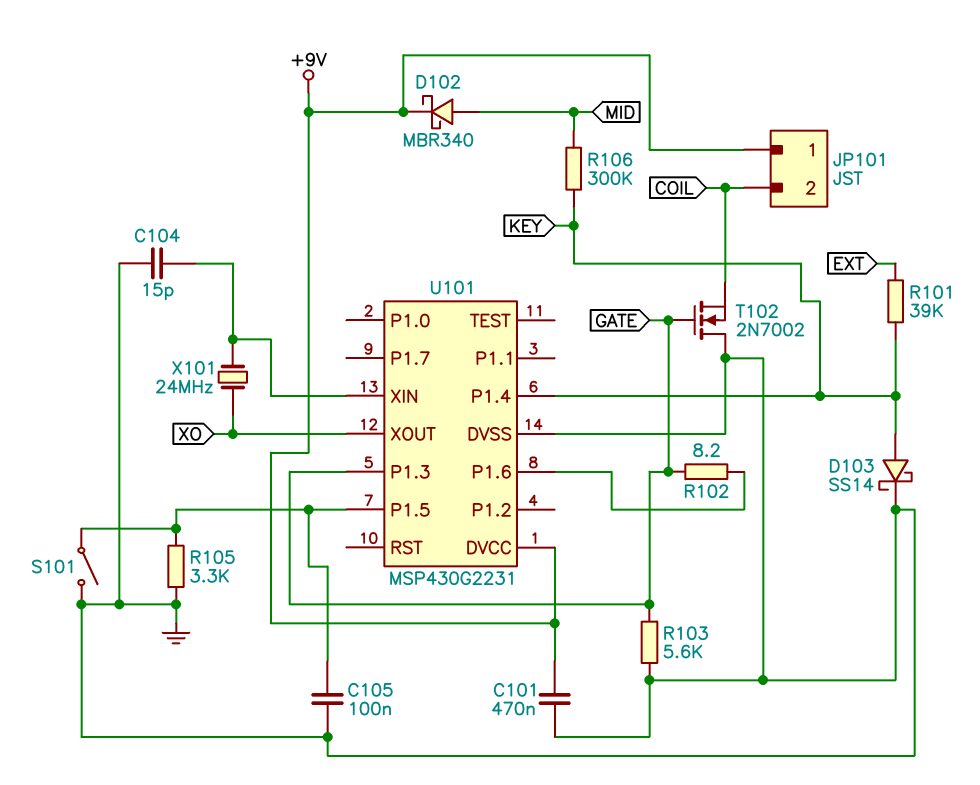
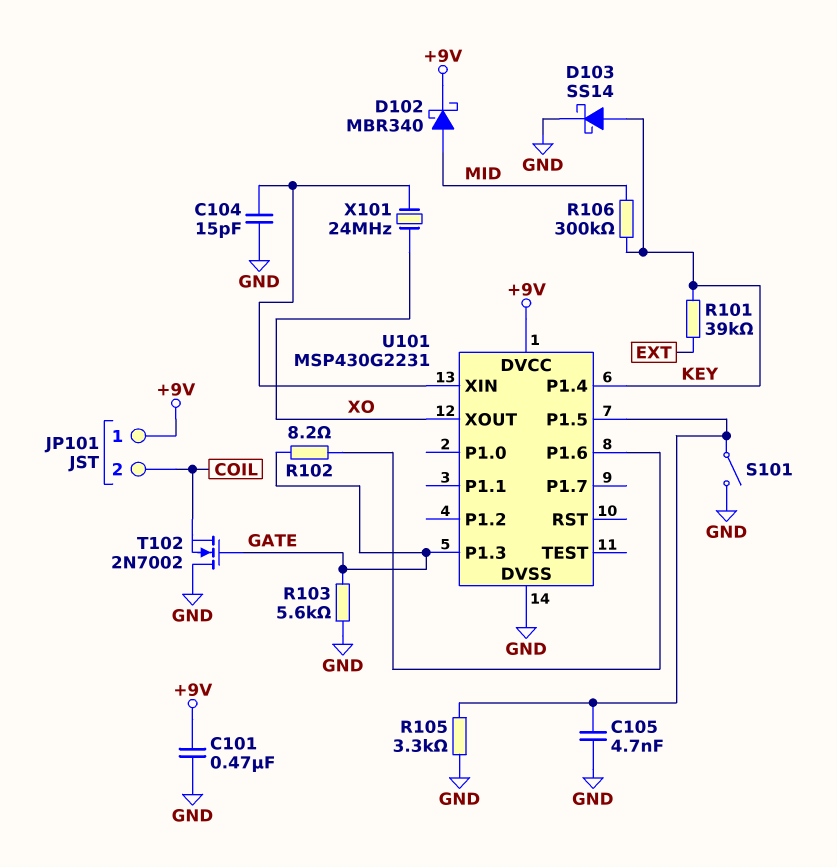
C105: 100nF (GND, U101/P1.5) -> 4.7nF (GND, U101/P1.5)

